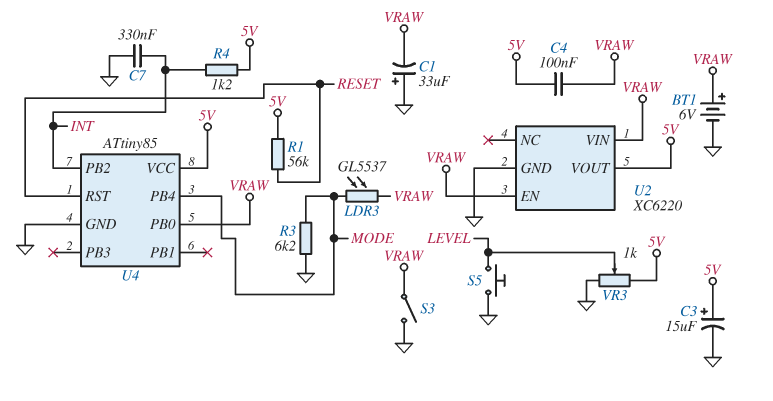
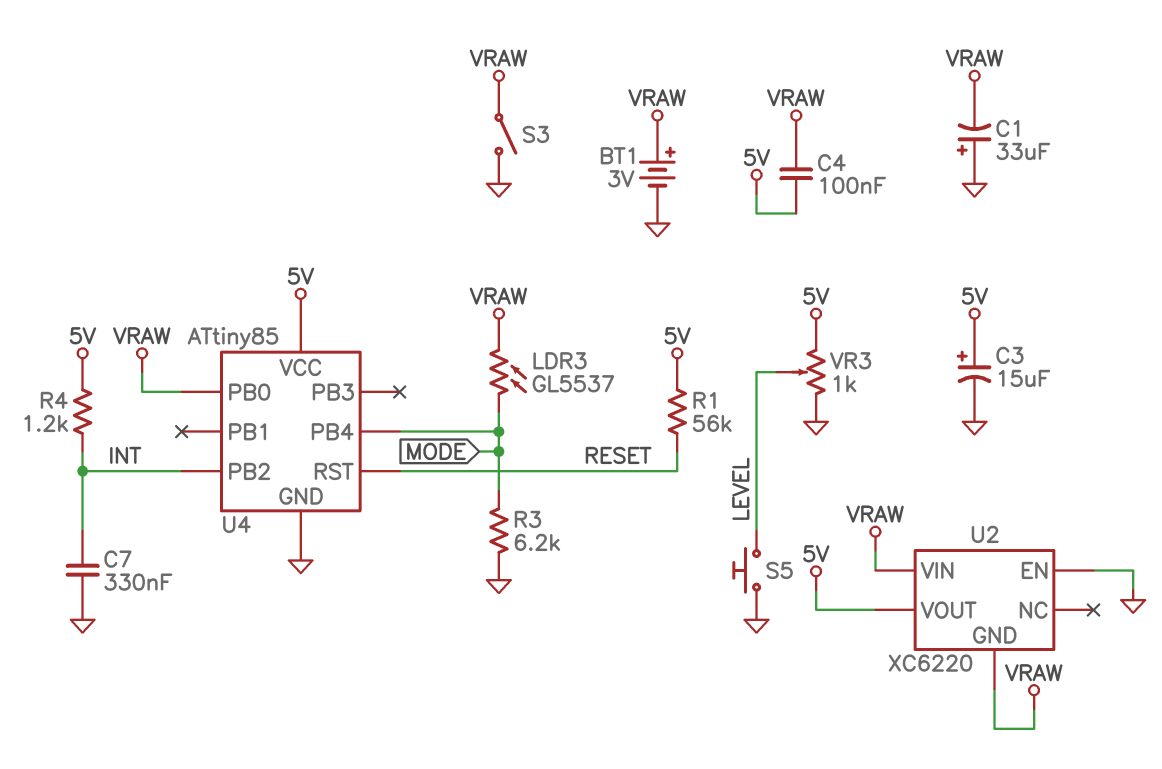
BT1: 6V (plus VRAW, minus GND) -> 3V (plus VRAW, minus GND)
U2 pin EN: VRAW -> GND
U2 pin GND: GND -> VRAW

